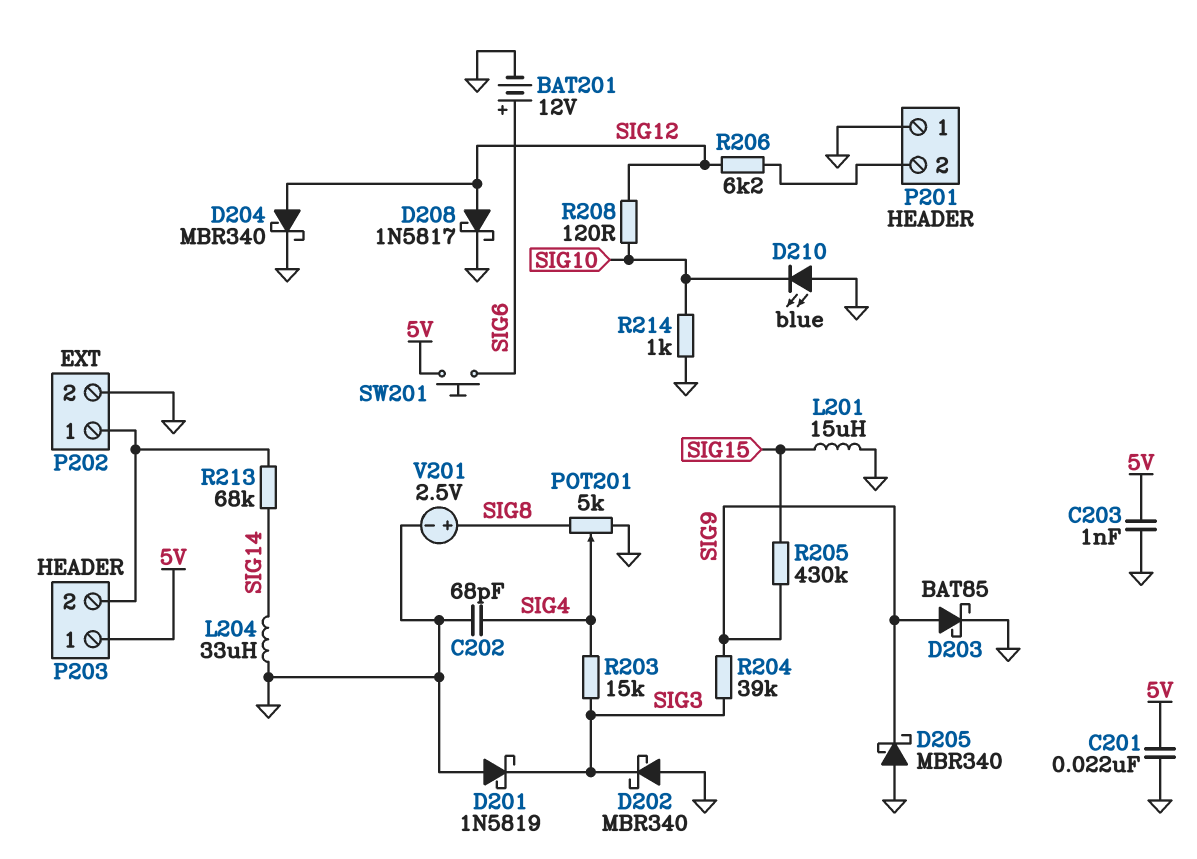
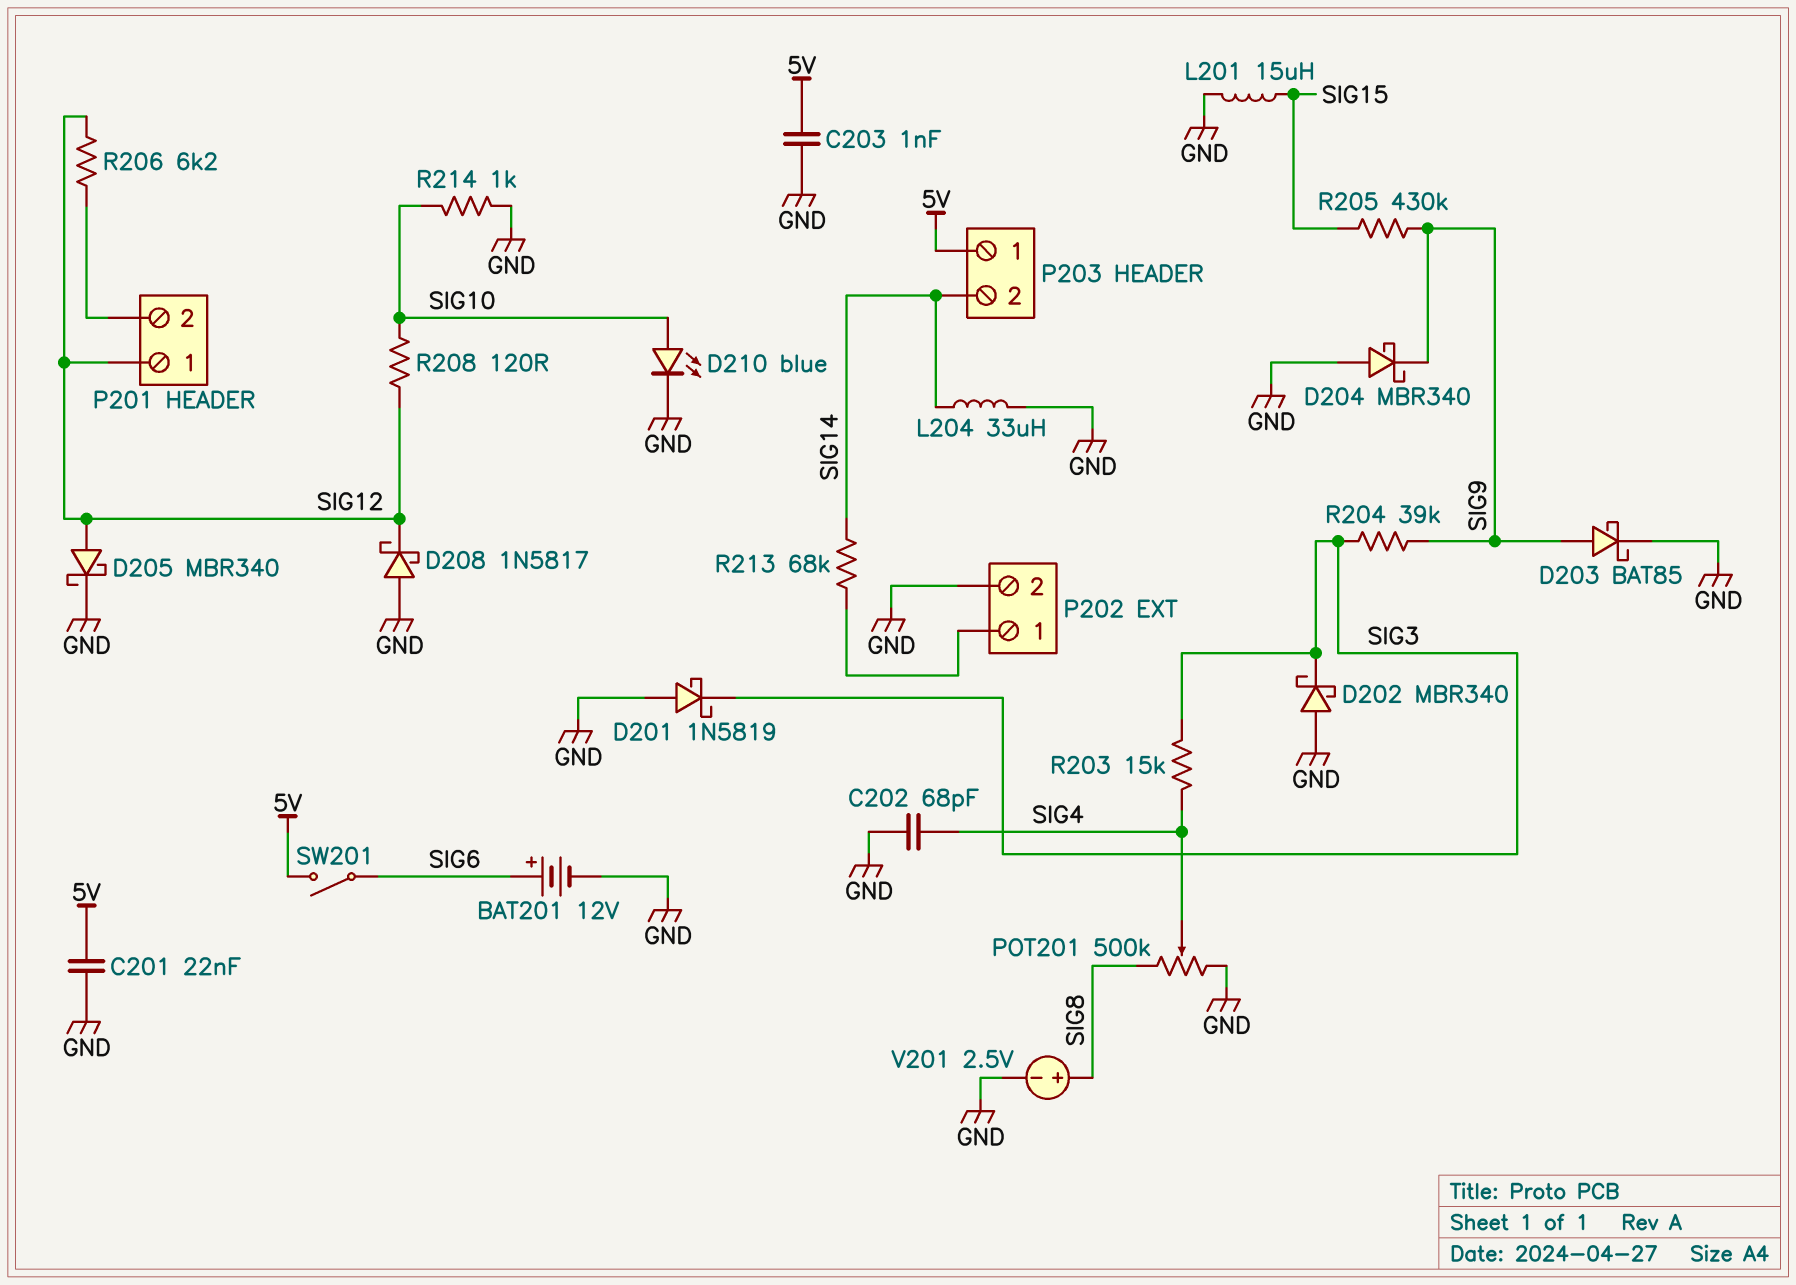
D204: schottky MBR340 (A SIG12, K GND) -> schottky MBR340 (A GND, K SIG9)
D205: schottky MBR340 (A GND, K SIG9) -> schottky MBR340 (A SIG12, K GND)
D208: schottky 1N5817 (A SIG12, K GND) -> schottky 1N5817 (A GND, K SIG12)
D210: LED blue (A GND, K SIG10) -> LED blue (A SIG10, K GND)
P201 pin 1: GND -> SIG12
P203 pin 2: P202/1 -> SIG14
POT201: 5k (GND, SIG8, wiper SIG4) -> 500k (GND, SIG8, wiper SIG4)
SW201: button (5V, SIG6) -> switch (5V, SIG6)

